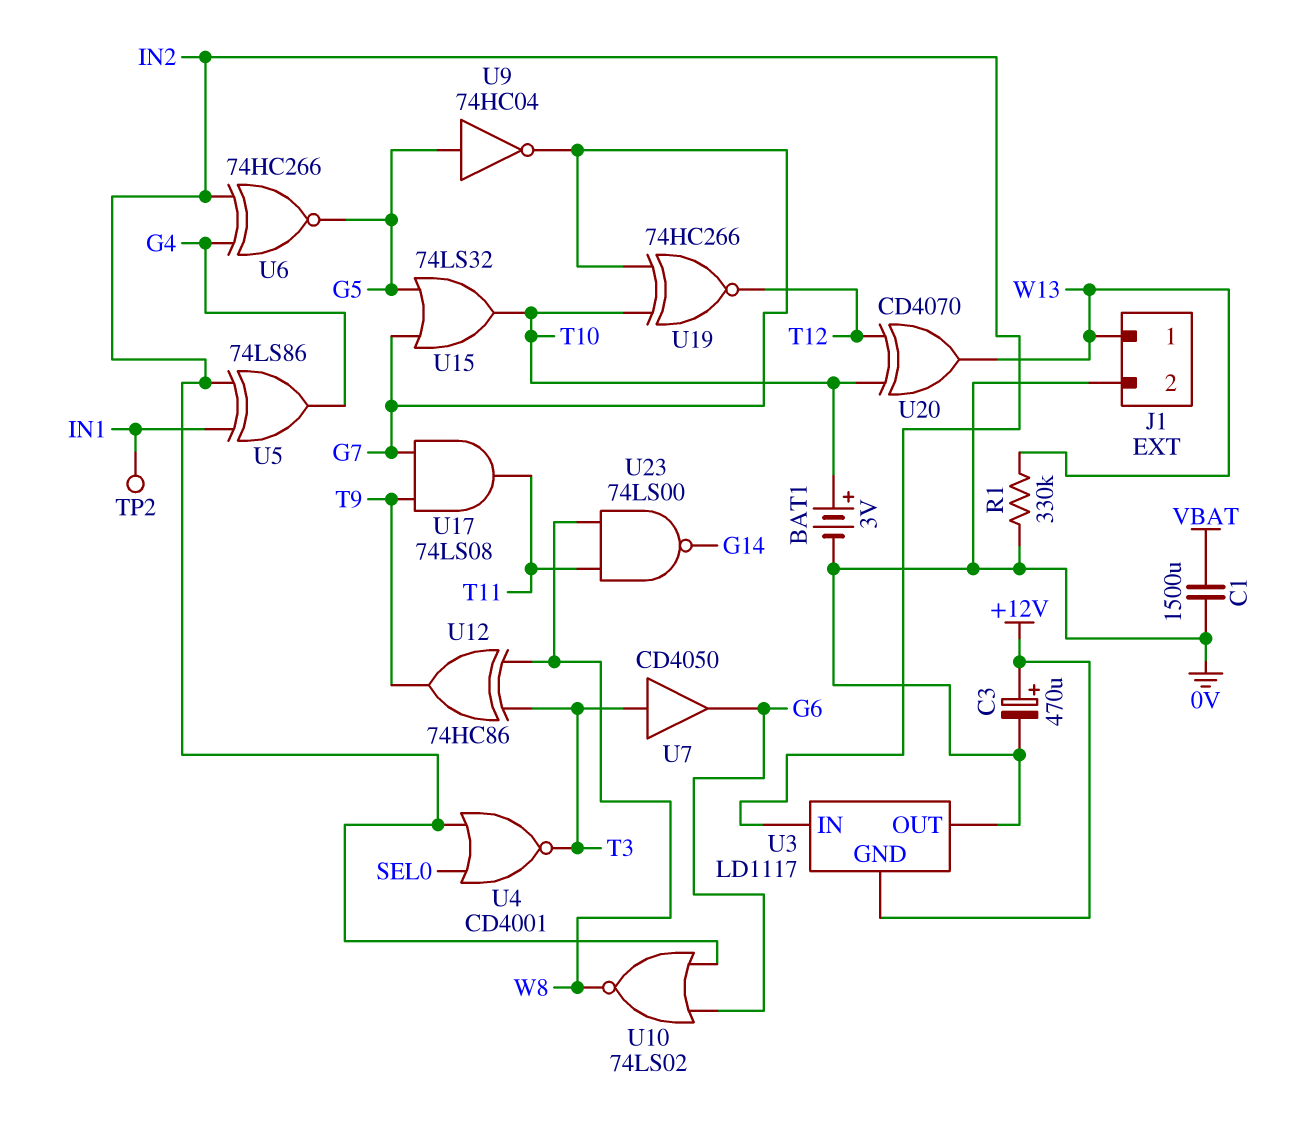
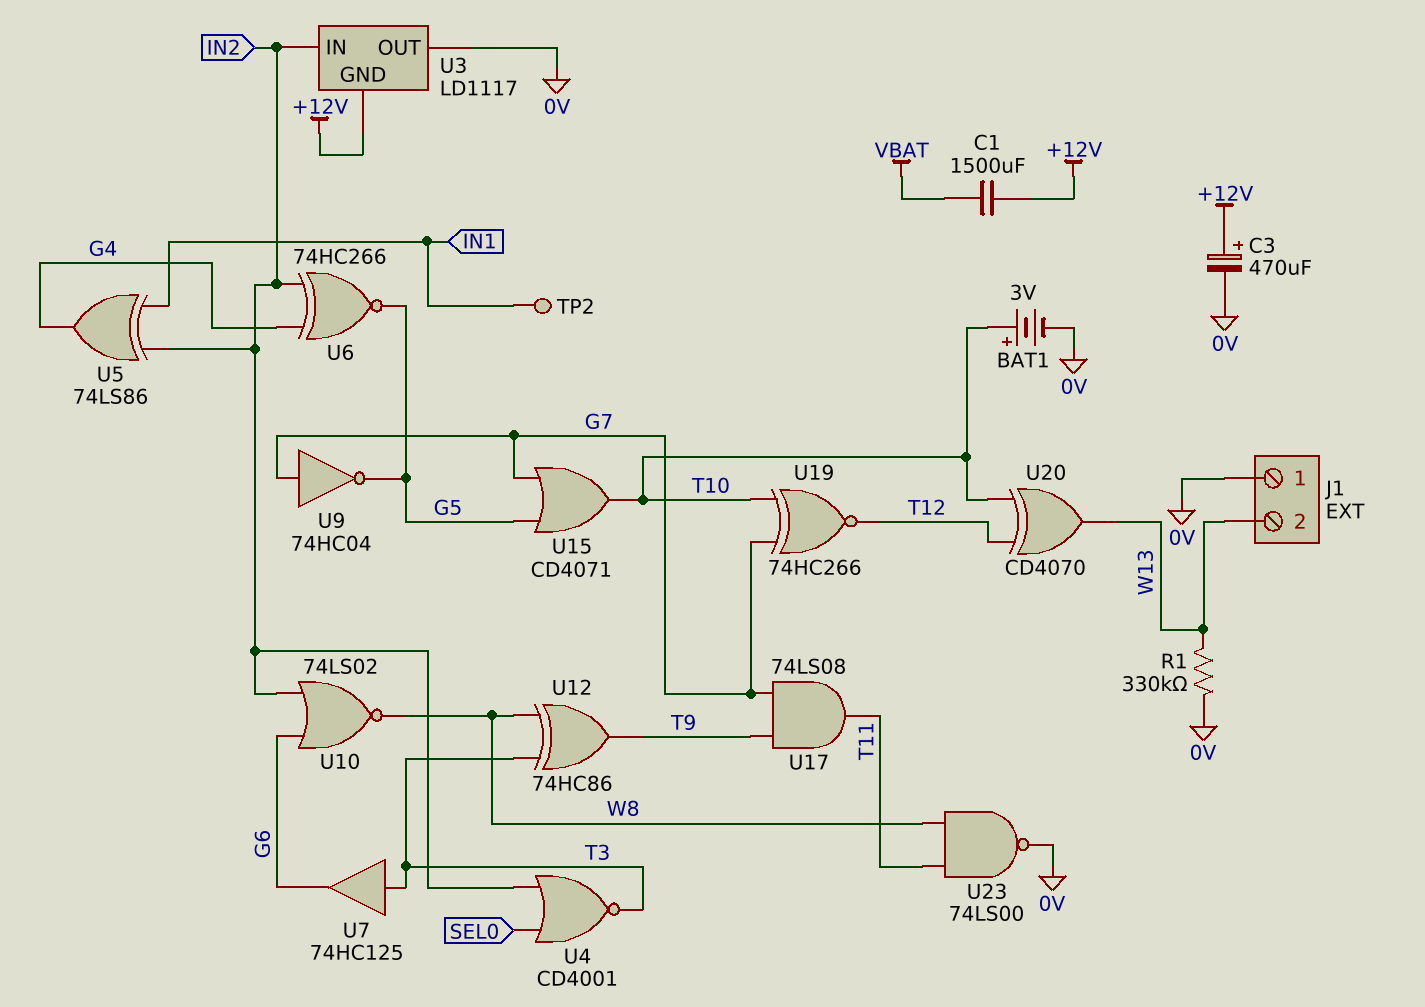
C1: 1500uF (0V, VBAT) -> 1500uF (+12V, VBAT)
J1 pin 1: W13 -> 0V
J1 pin 2: 0V -> W13
U7: buffer CD4050 (in T3, out G6) -> buffer 74HC125 (in T3, out G6)
U9: NOT 74HC04 (in G5, out G7) -> NOT 74HC04 (in G7, out G5)
U15: OR 74LS32 (in G5, in G7, out T10) -> OR CD4071 (in G5, in G7, out T10)
U23: NAND 74LS00 (in T11, in W8, out G14) -> NAND 74LS00 (in T11, in W8, out 0V)

